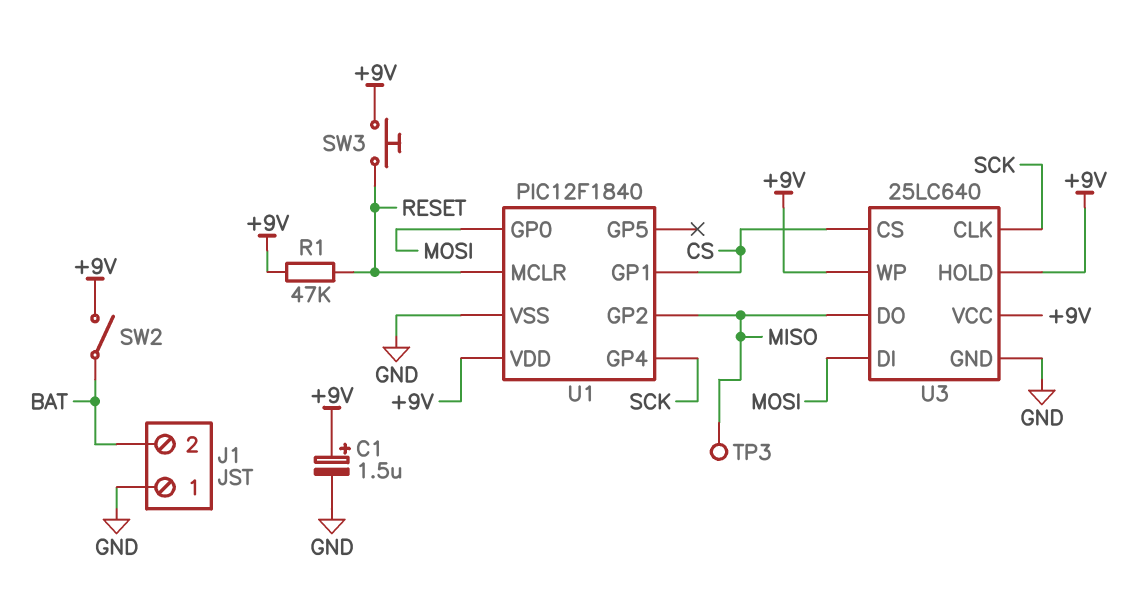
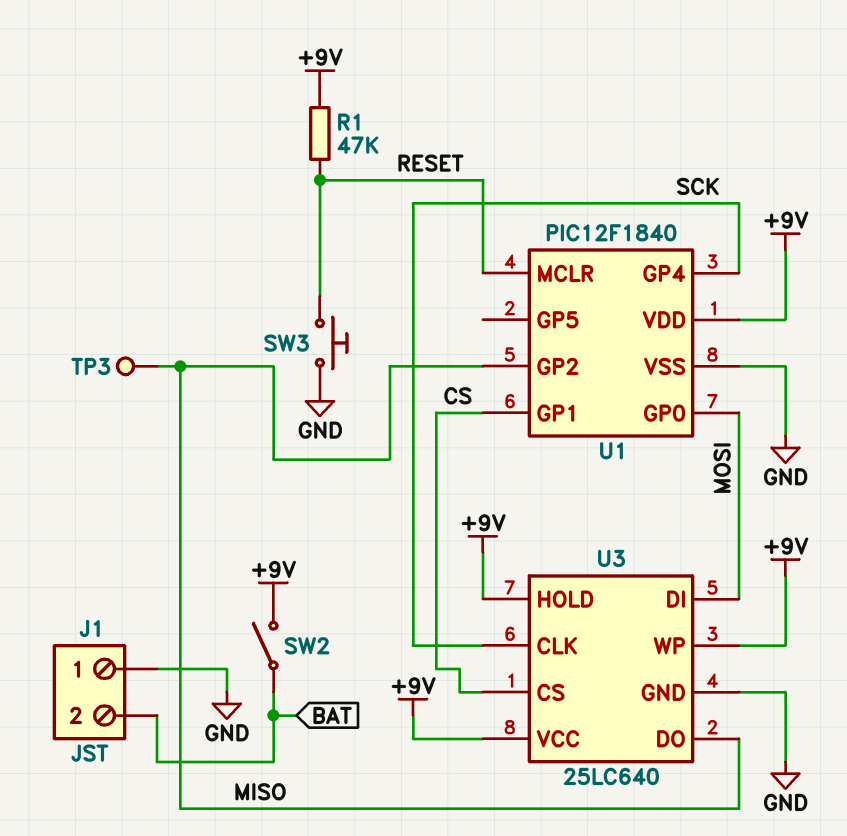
C1: 1.5uF (plus +9V, minus GND) -> none
SW3: button (+9V, RESET) -> button (GND, RESET)

